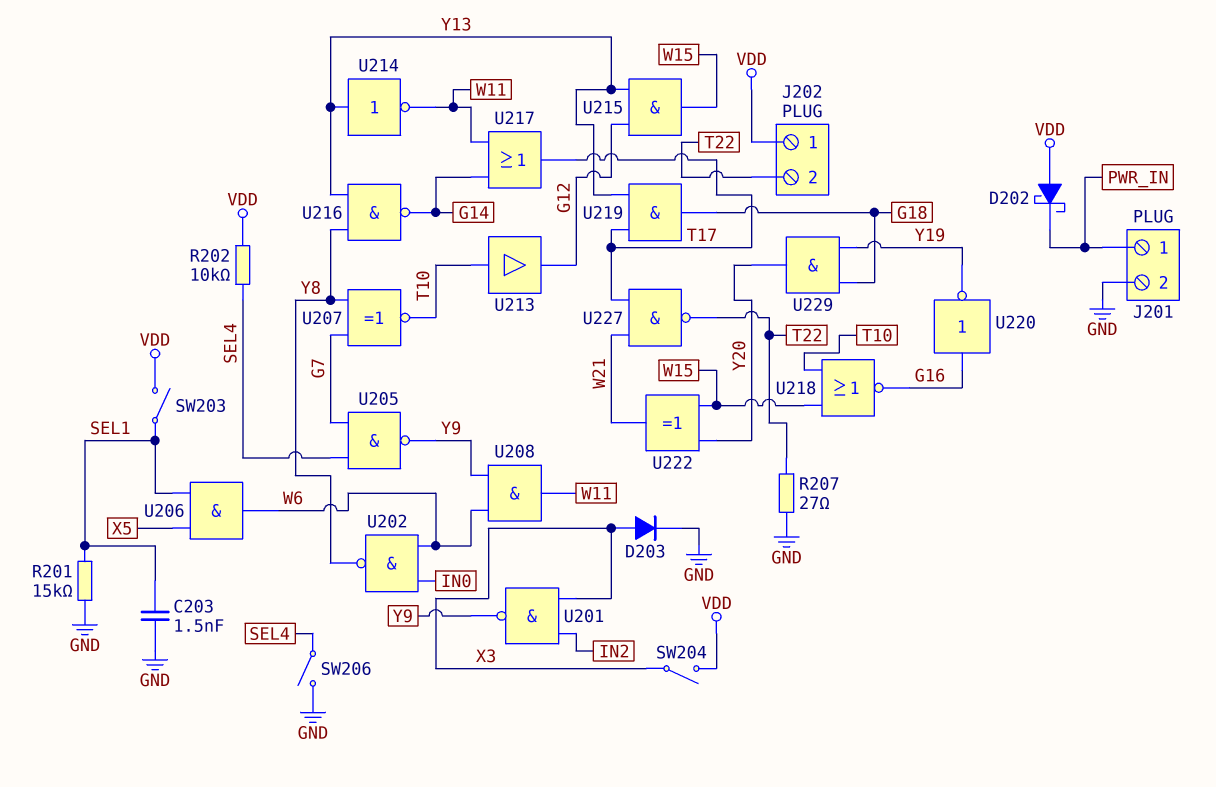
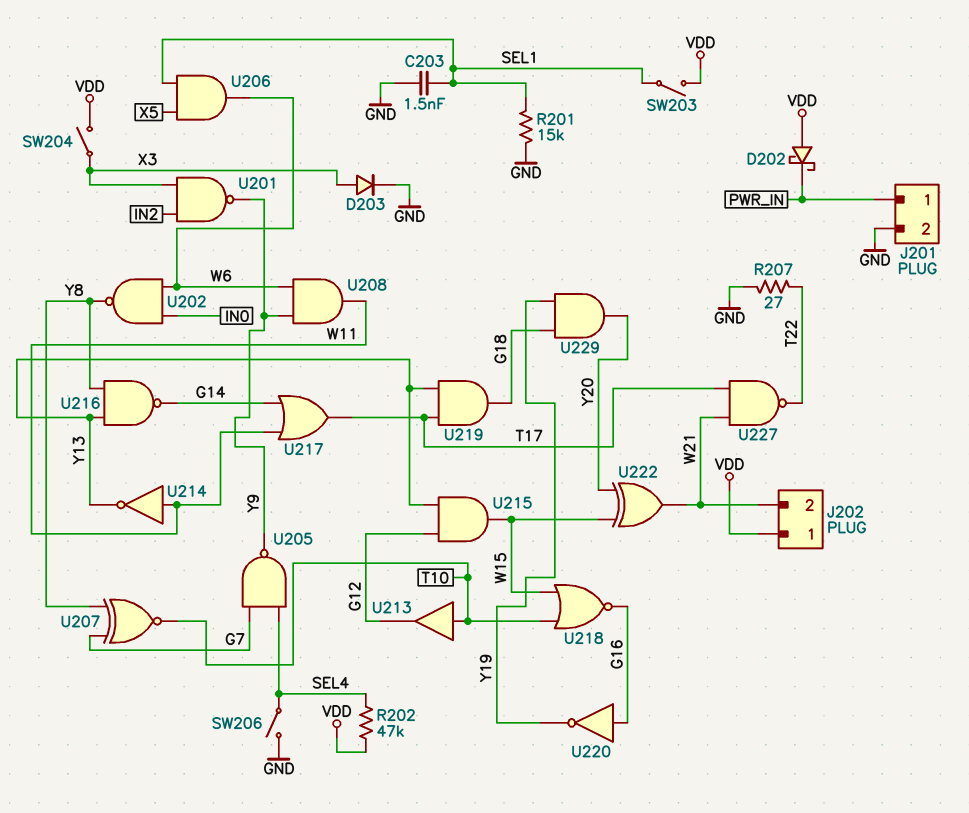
J202 pin 2: T22 -> W21
R202: 10k (SEL4, VDD) -> 47k (SEL4, VDD)
U214: NOT (in Y13, out W11) -> NOT (in W11, out Y13)

